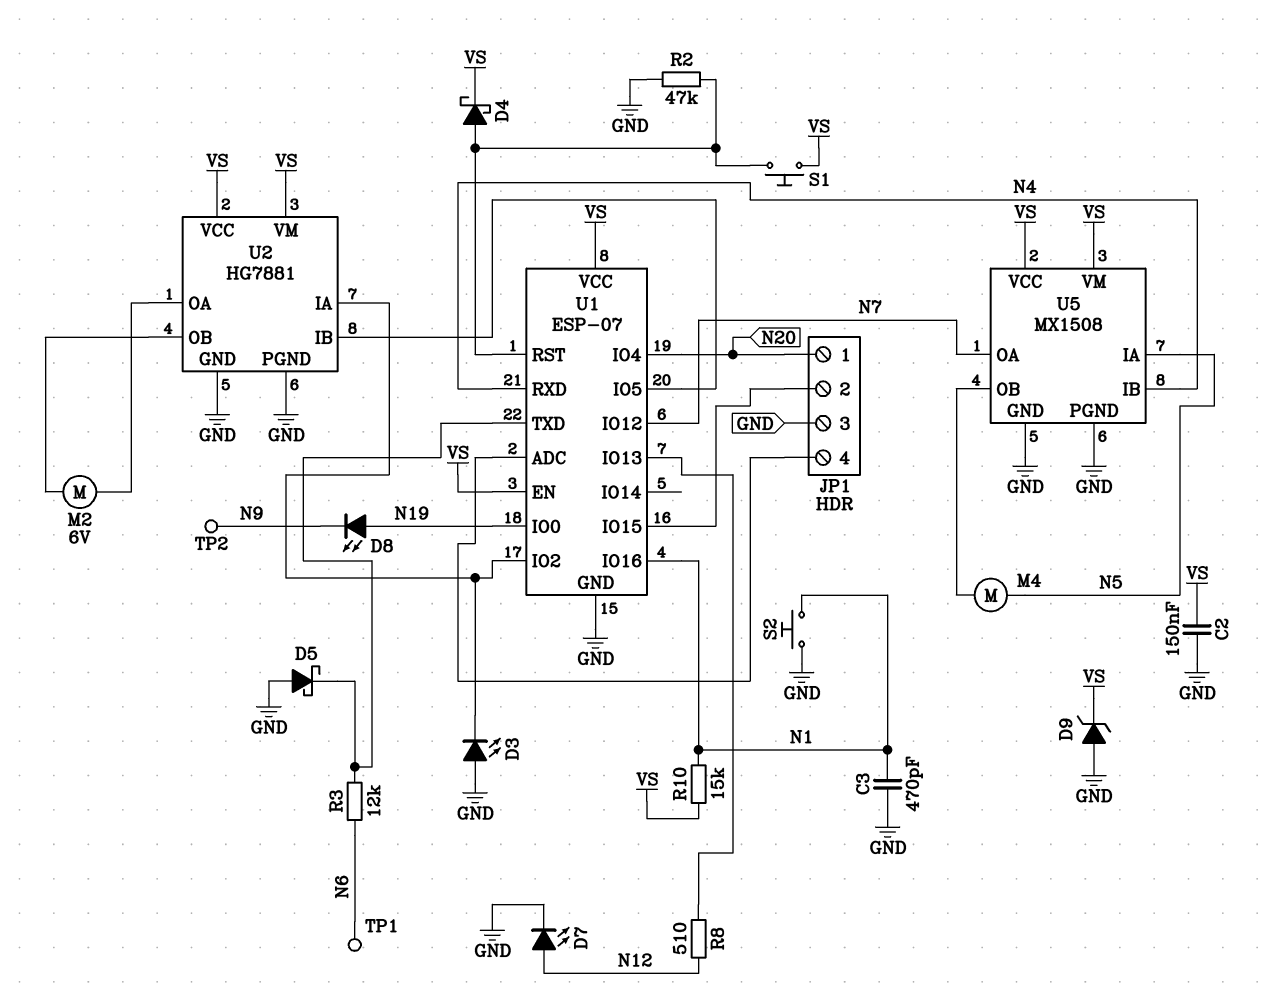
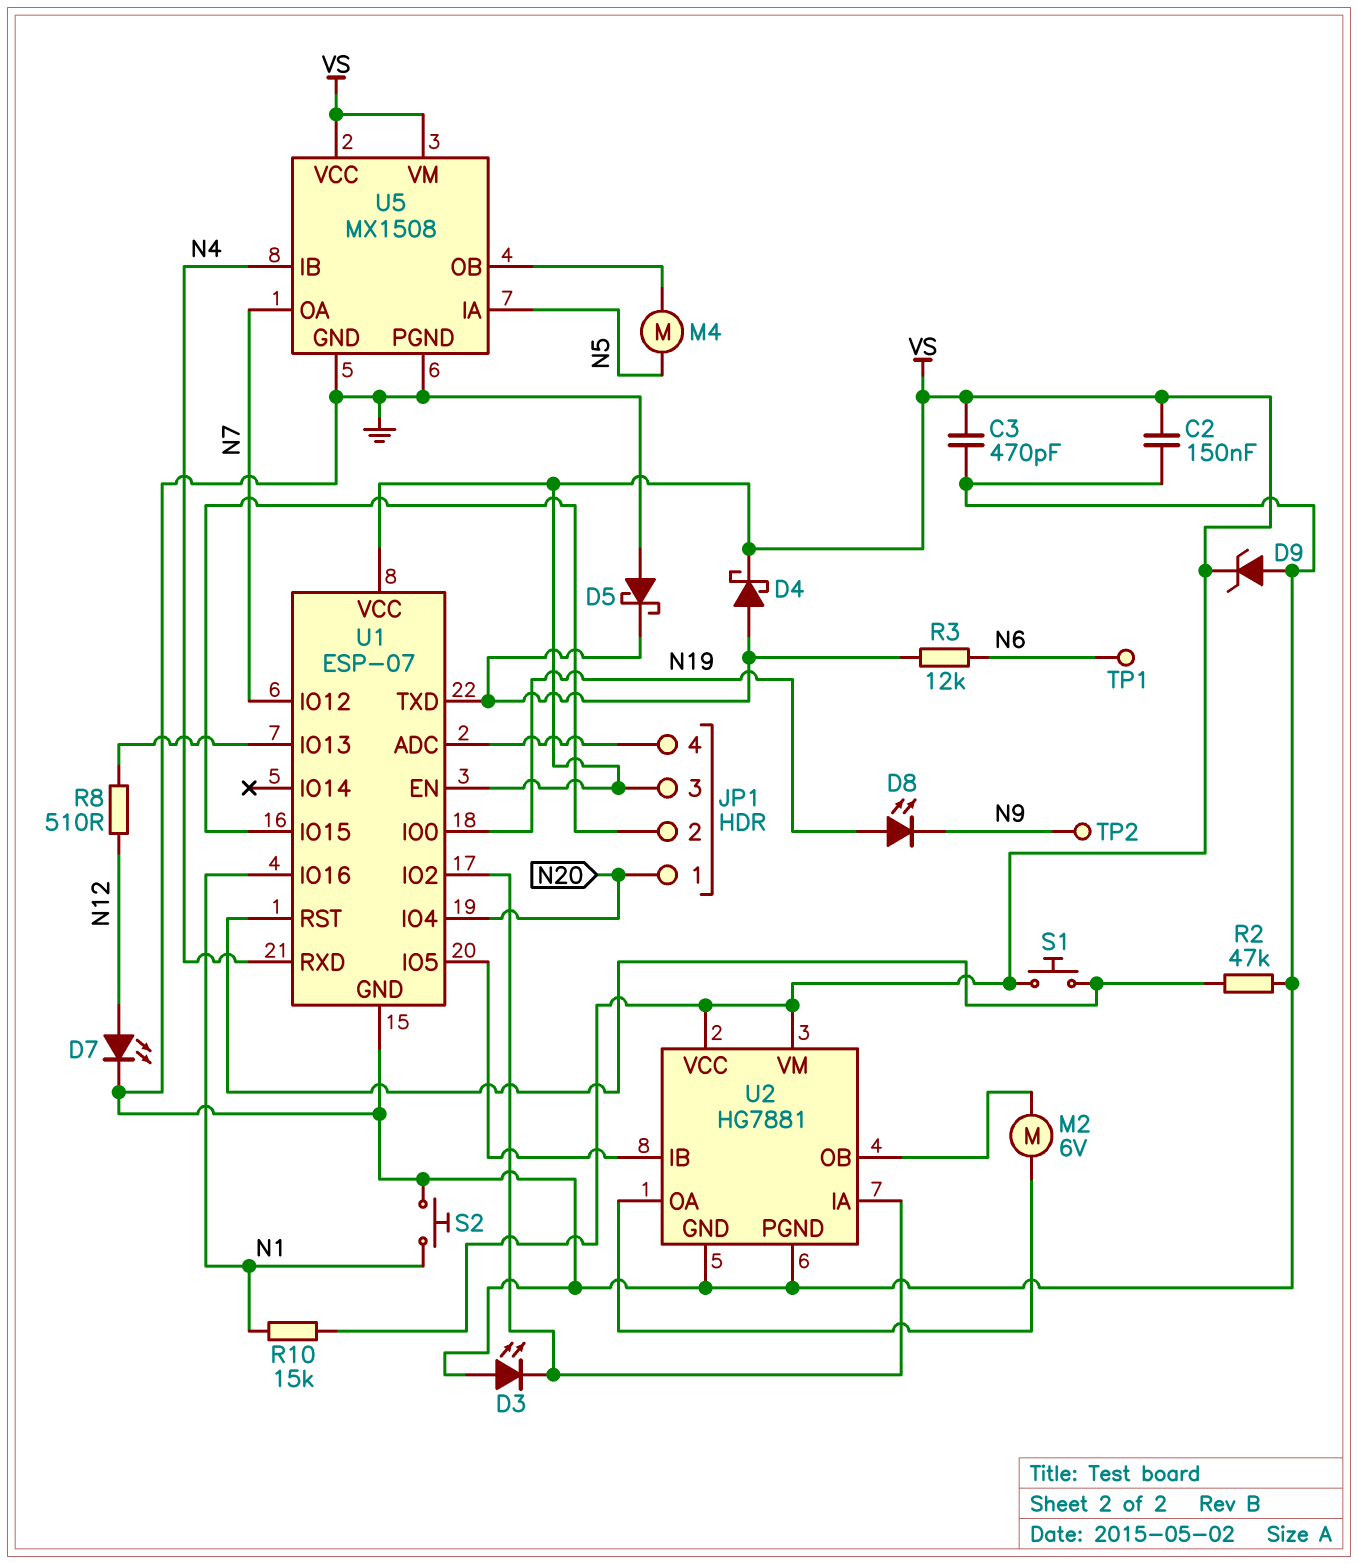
C3: 470pF (GND, N1) -> 470pF (GND, VS)
D4: schottky (A U1/RST, K VS) -> schottky (A U1/TXD, K VS)
JP1 pin 3: GND -> VS

